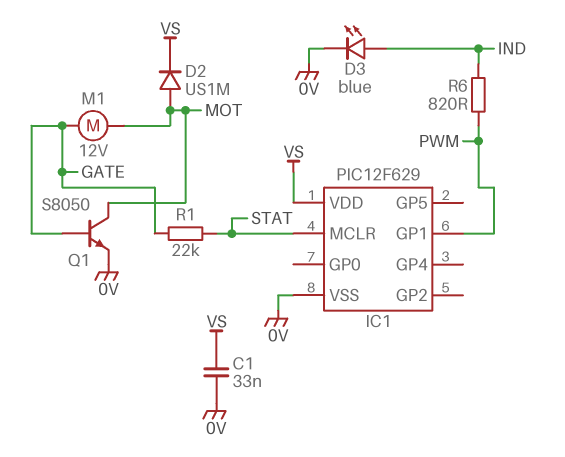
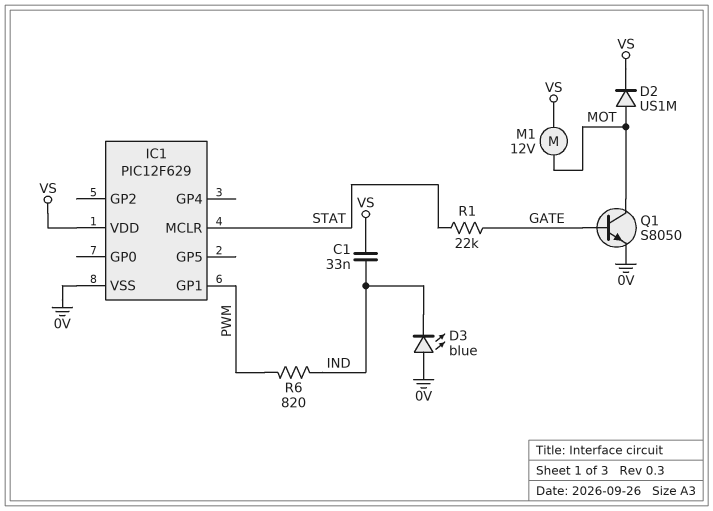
C1: 33nF (0V, VS) -> 33nF (IND, VS)
D3: LED blue (A IND, K 0V) -> LED blue (A 0V, K IND)
M1: motor 12V (GATE, MOT) -> motor 12V (MOT, VS)

